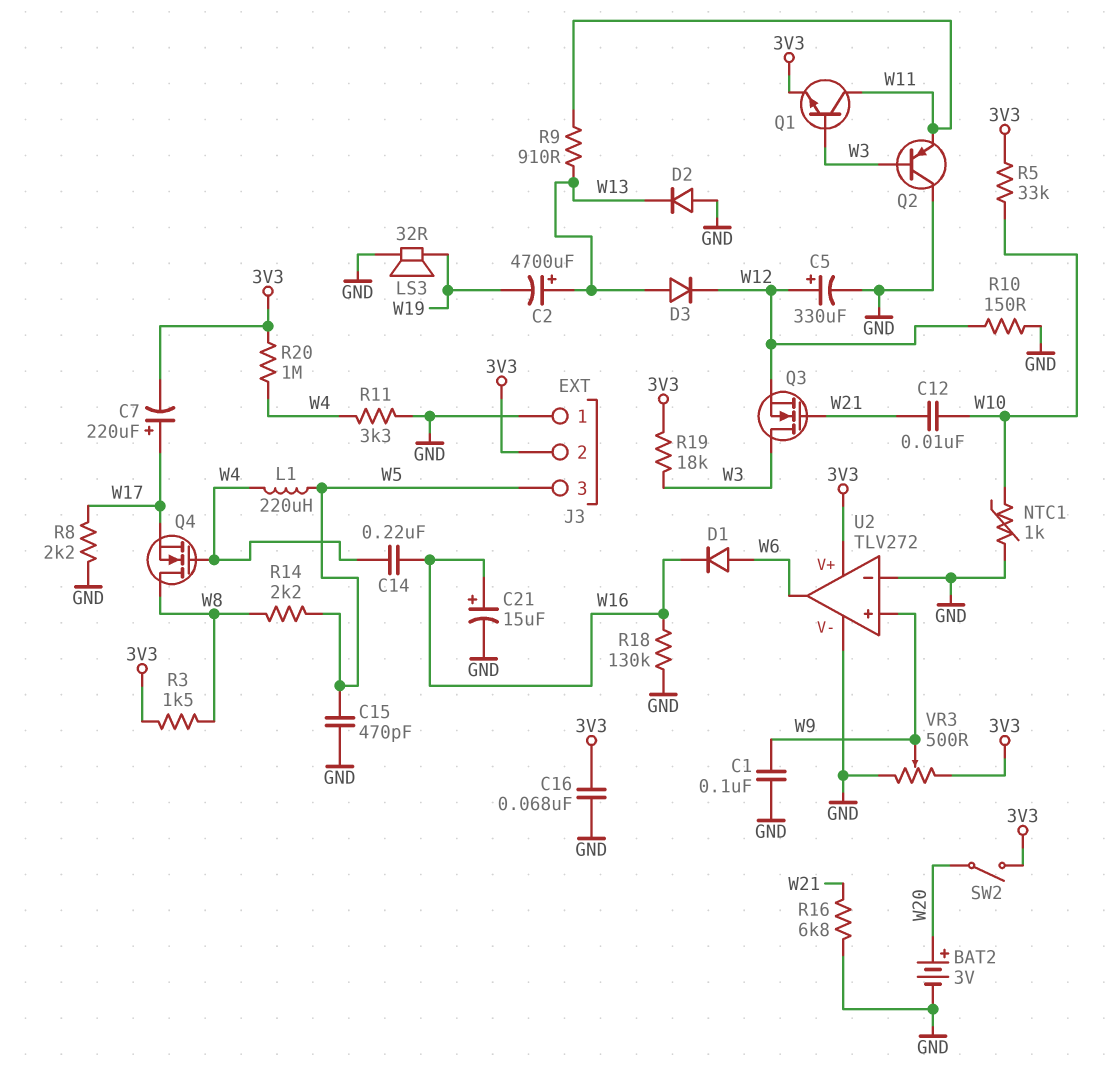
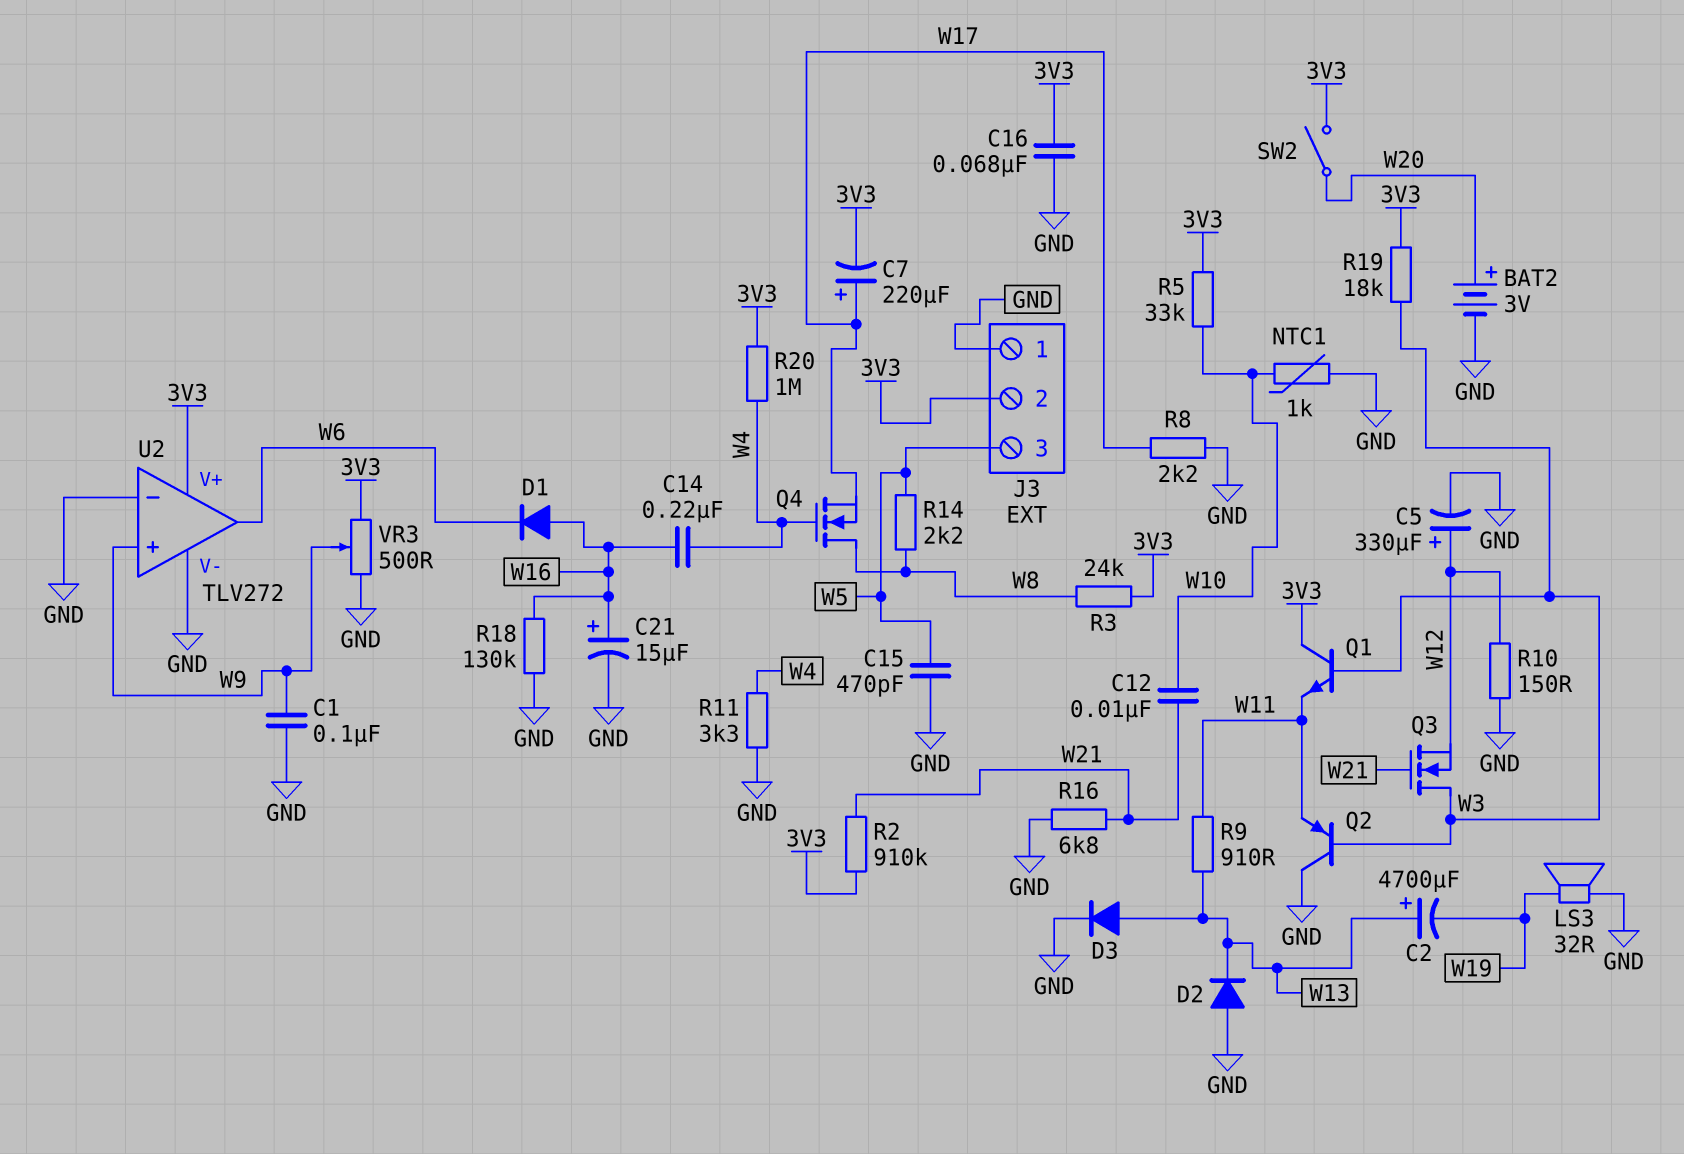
D1: diode (A W6, K W16) -> diode (A W16, K W6)
D3: diode (A W13, K W12) -> diode (A W13, K GND)
L1: 220uH (W4, W5) -> none
Q1: NPN (B W3, C W11, E 3V3) -> NPN (B W3, C 3V3, E W11)
R2: none -> 910k (3V3, W21)
R3: 1.5k (3V3, W8) -> 24k (3V3, W8)

